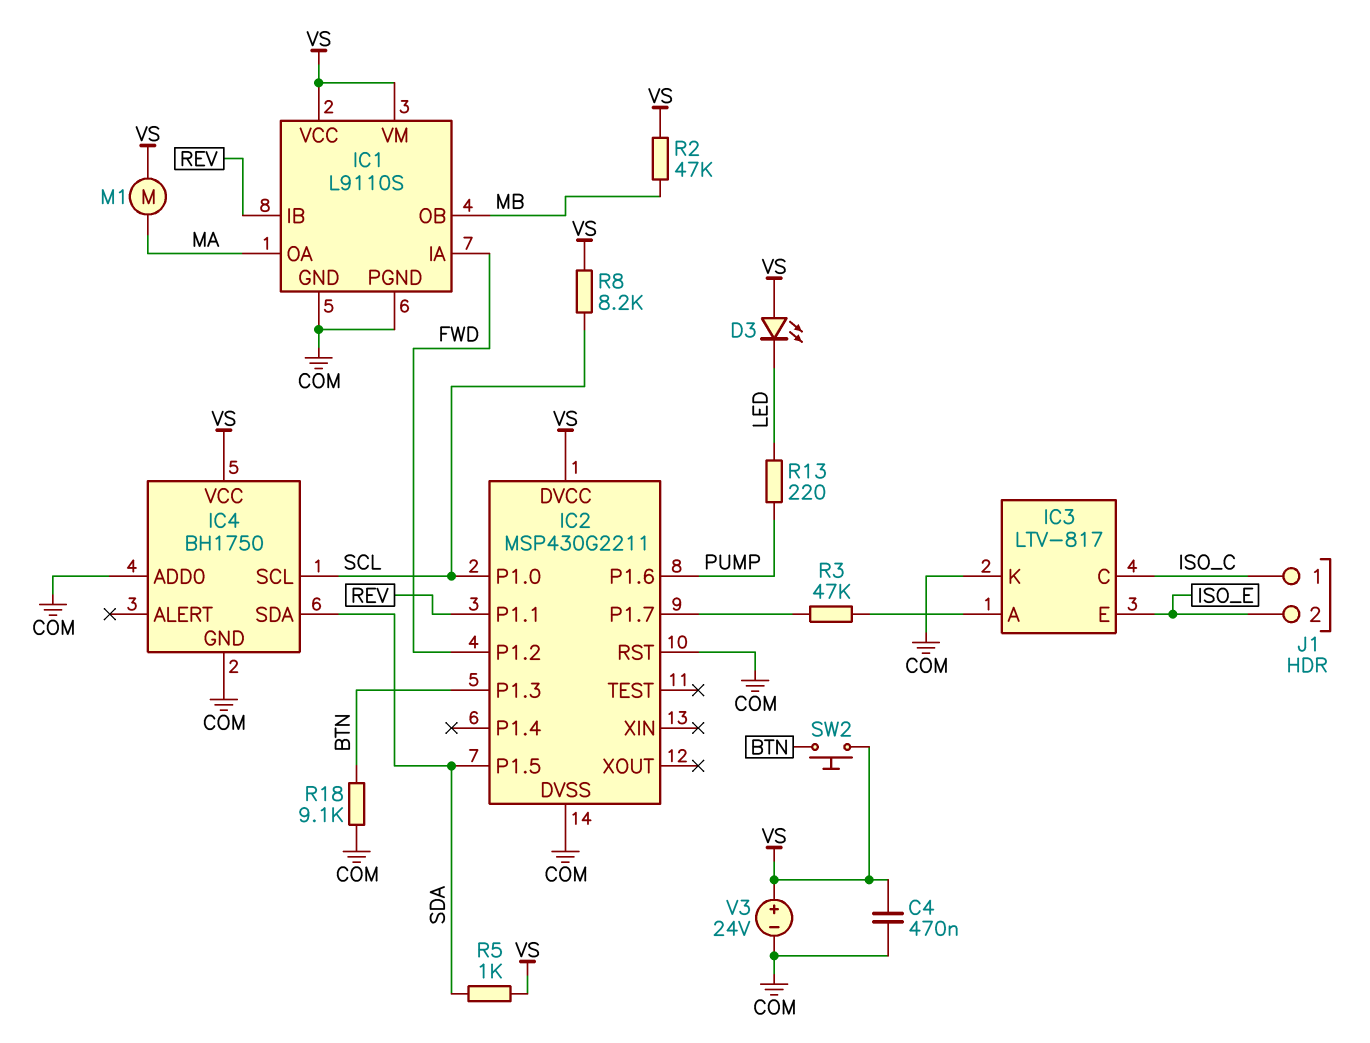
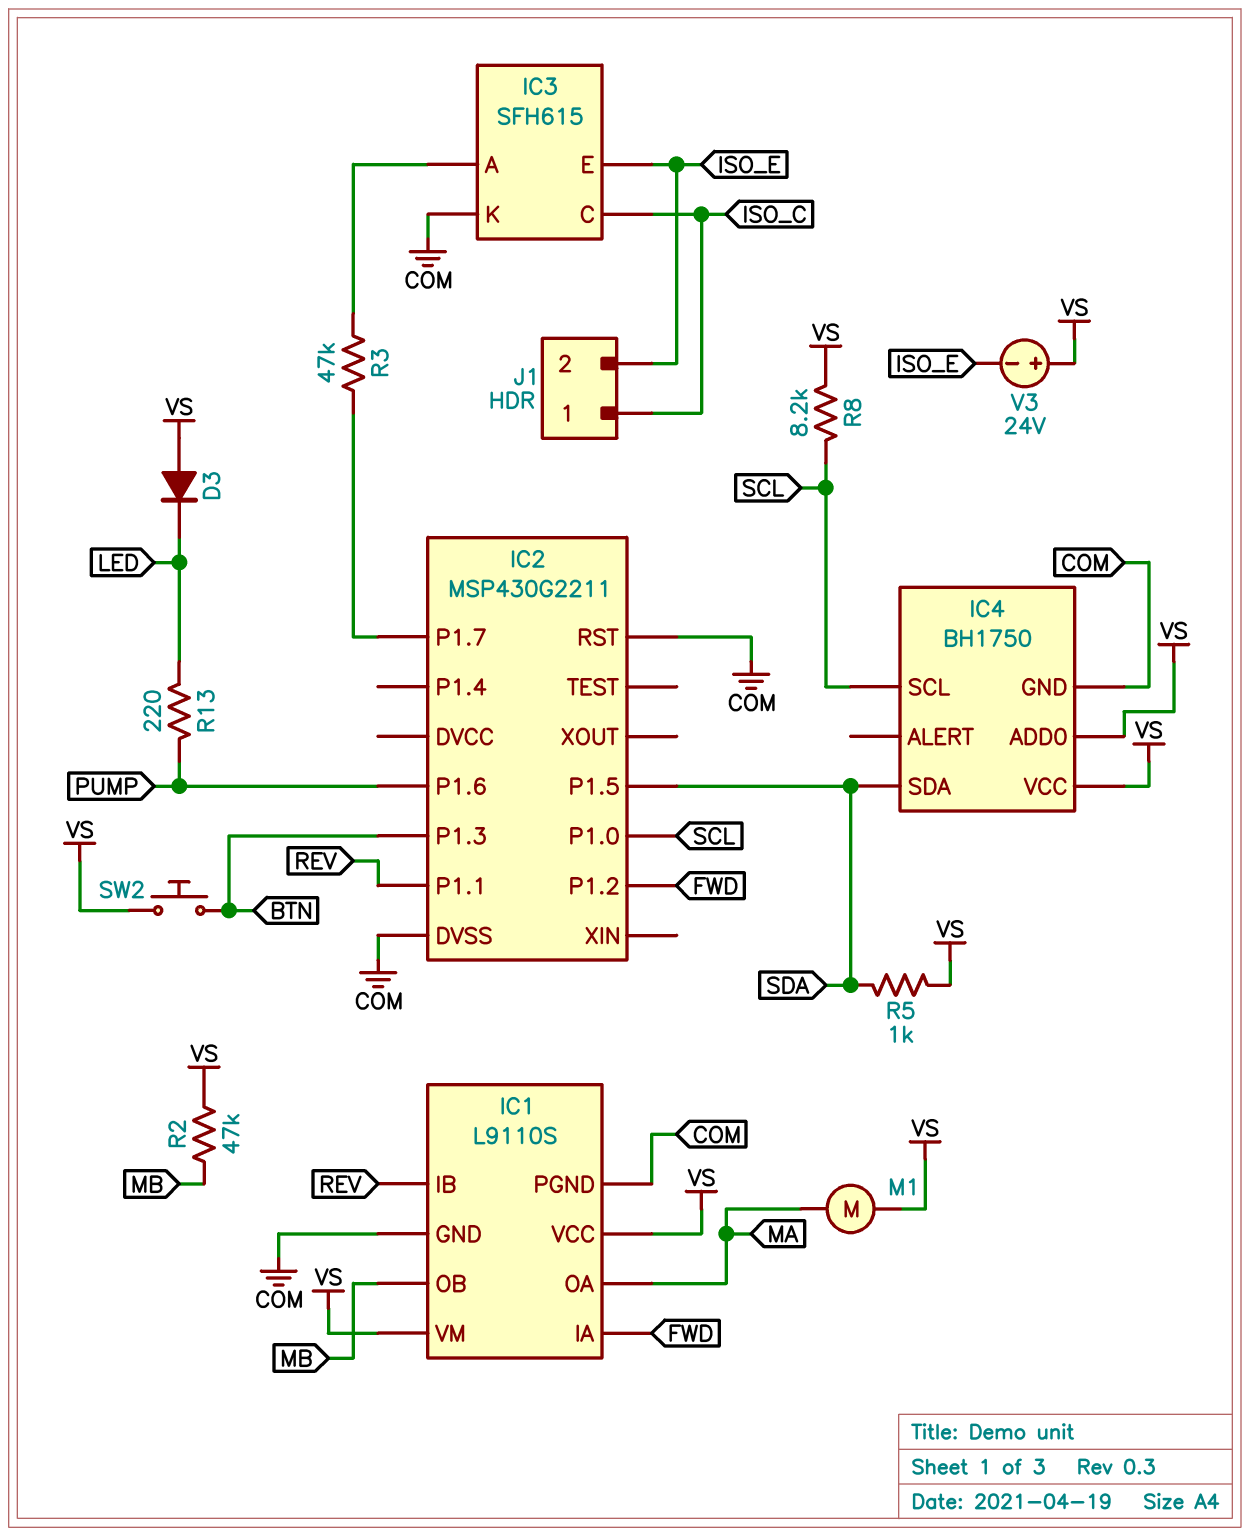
C4: 470nF (COM, VS) -> none
D3: LED (A VS, K LED) -> diode (A VS, K LED)
IC2 pin DVCC: VS -> none
IC3: LTV-817 -> SFH615
IC4 pin ADD0: COM -> VS
R18: 9.1k (BTN, COM) -> none
V3: 24V (plus VS, minus COM) -> 24V (plus VS, minus ISO_E)

